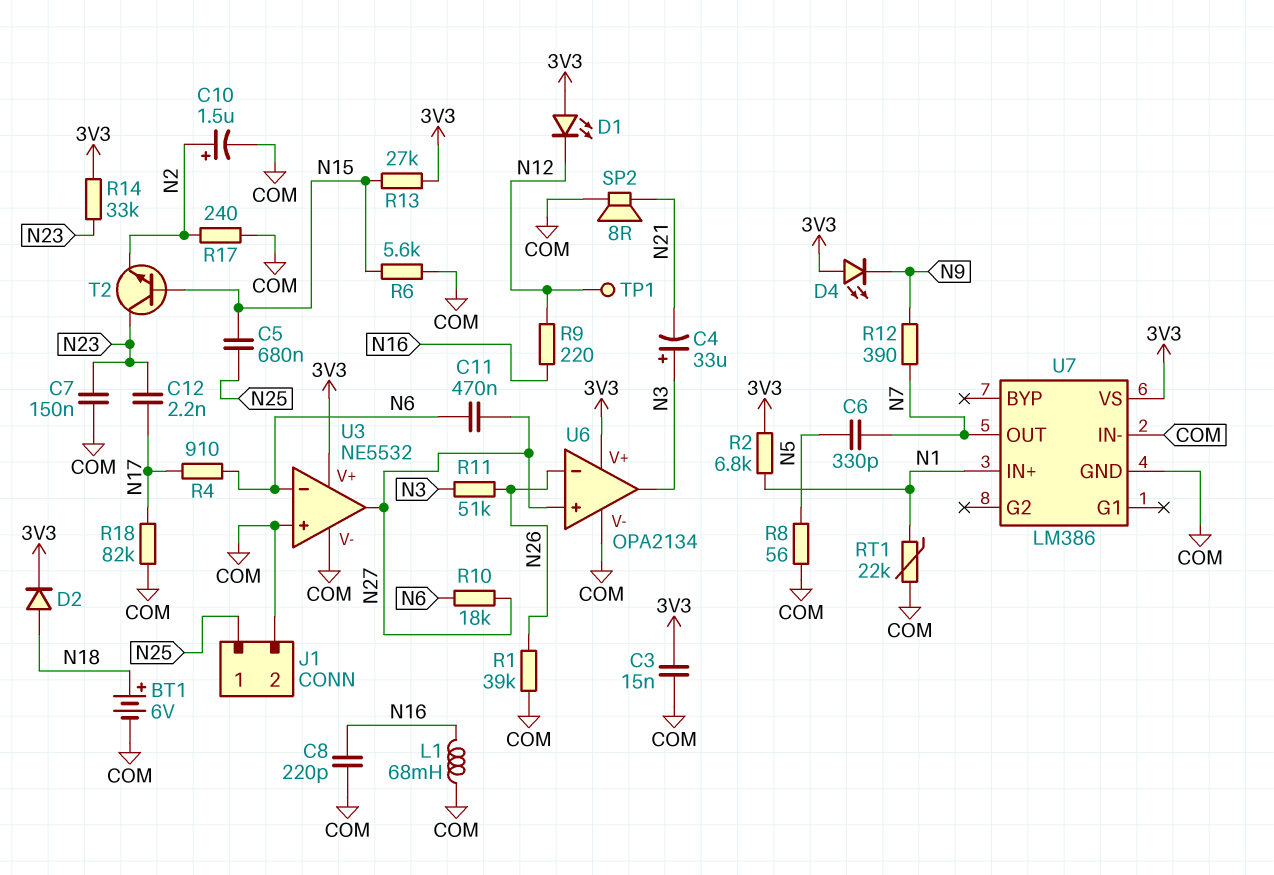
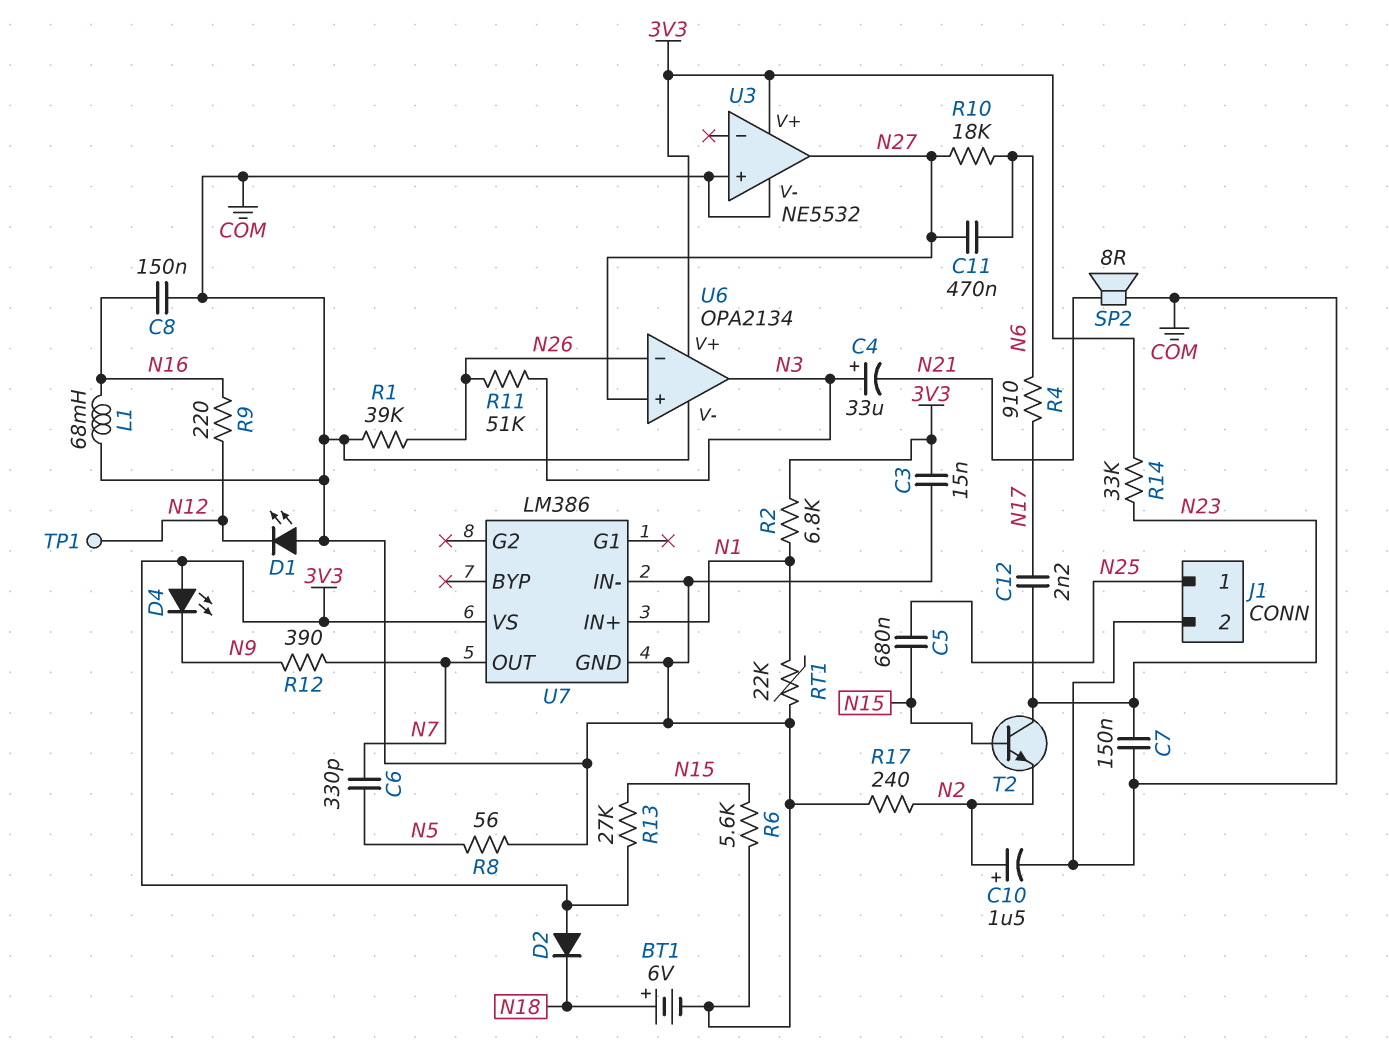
C8: 220pF (COM, N16) -> 150nF (COM, N16)
D1: LED (A 3V3, K N12) -> LED (A COM, K N12)
D2: diode (A N18, K 3V3) -> diode (A 3V3, K N18)
R18: 82k (COM, N17) -> none
U3 pin in-: N6 -> none

